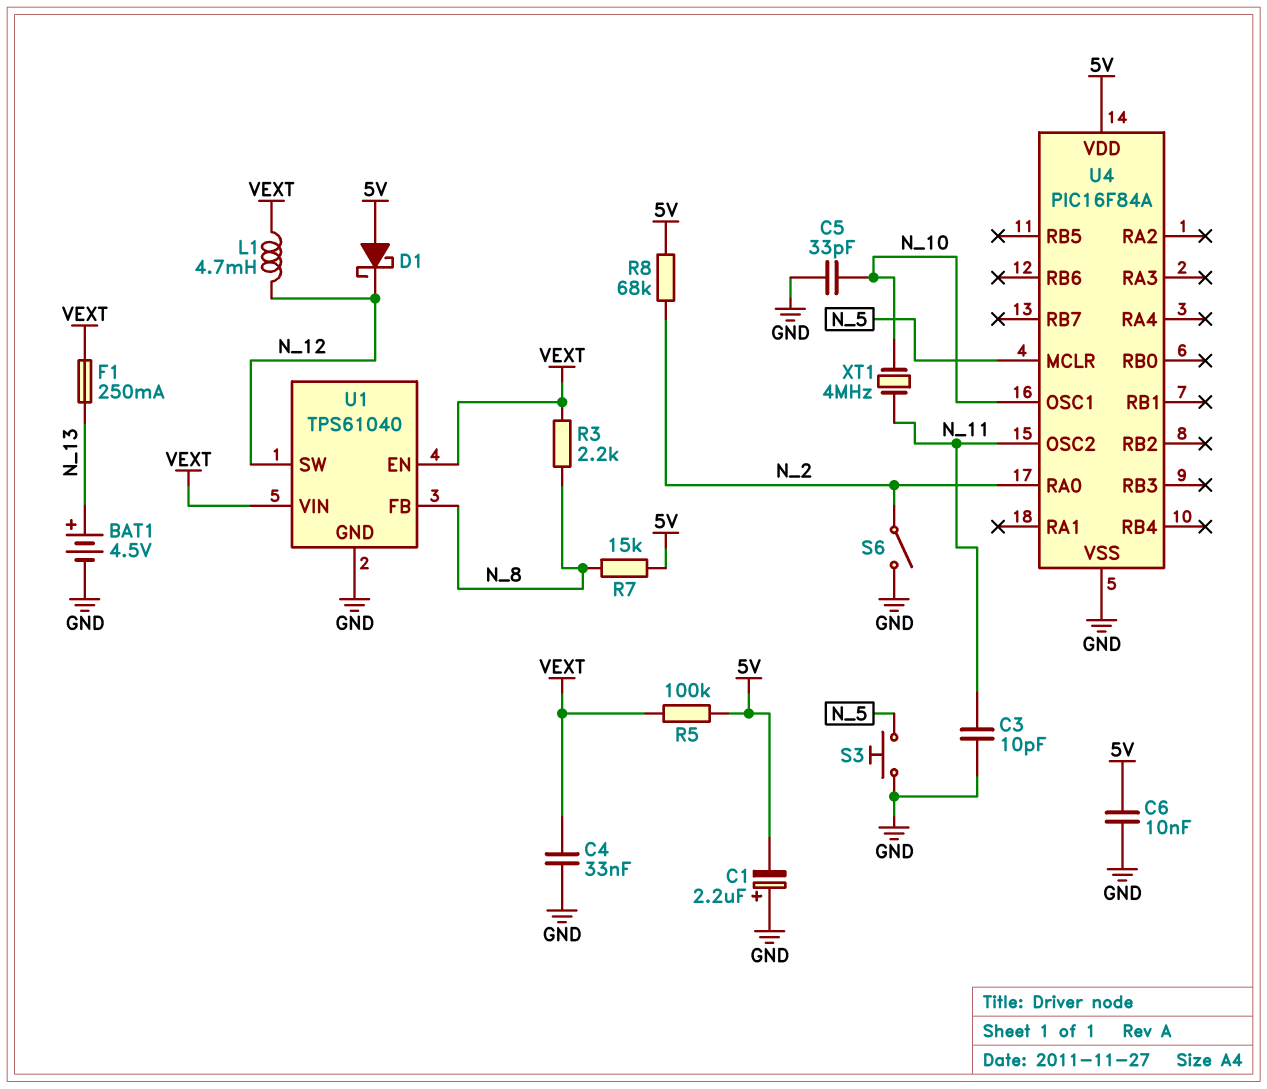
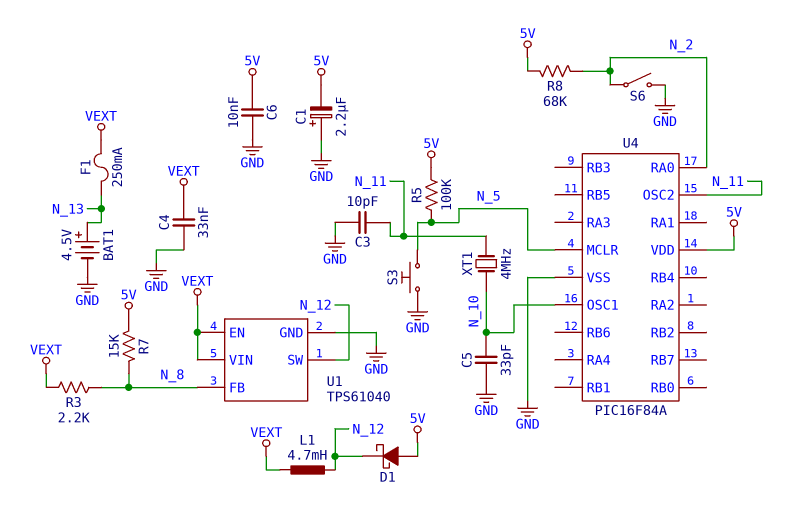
R5: 100k (5V, VEXT) -> 100k (5V, N_5)

